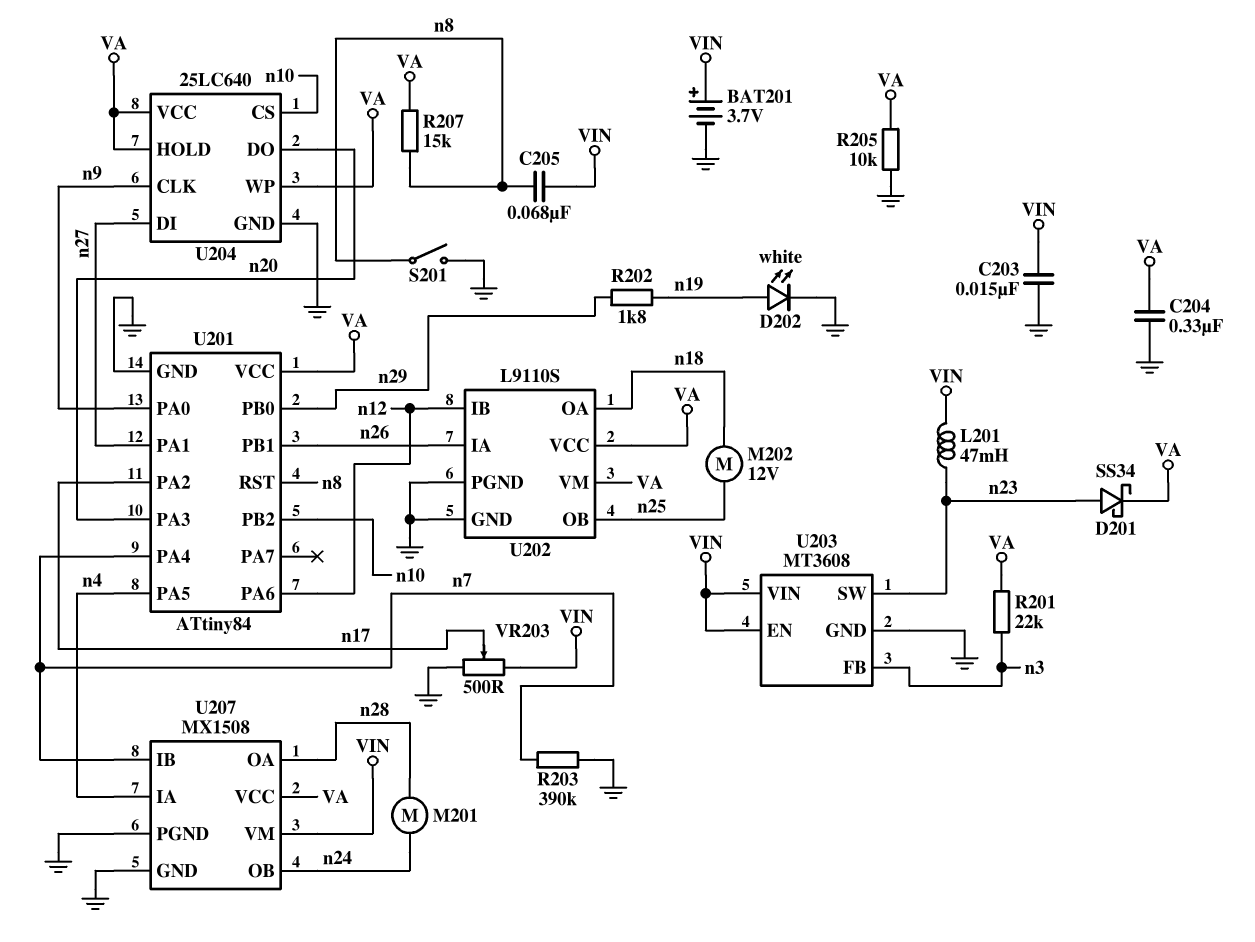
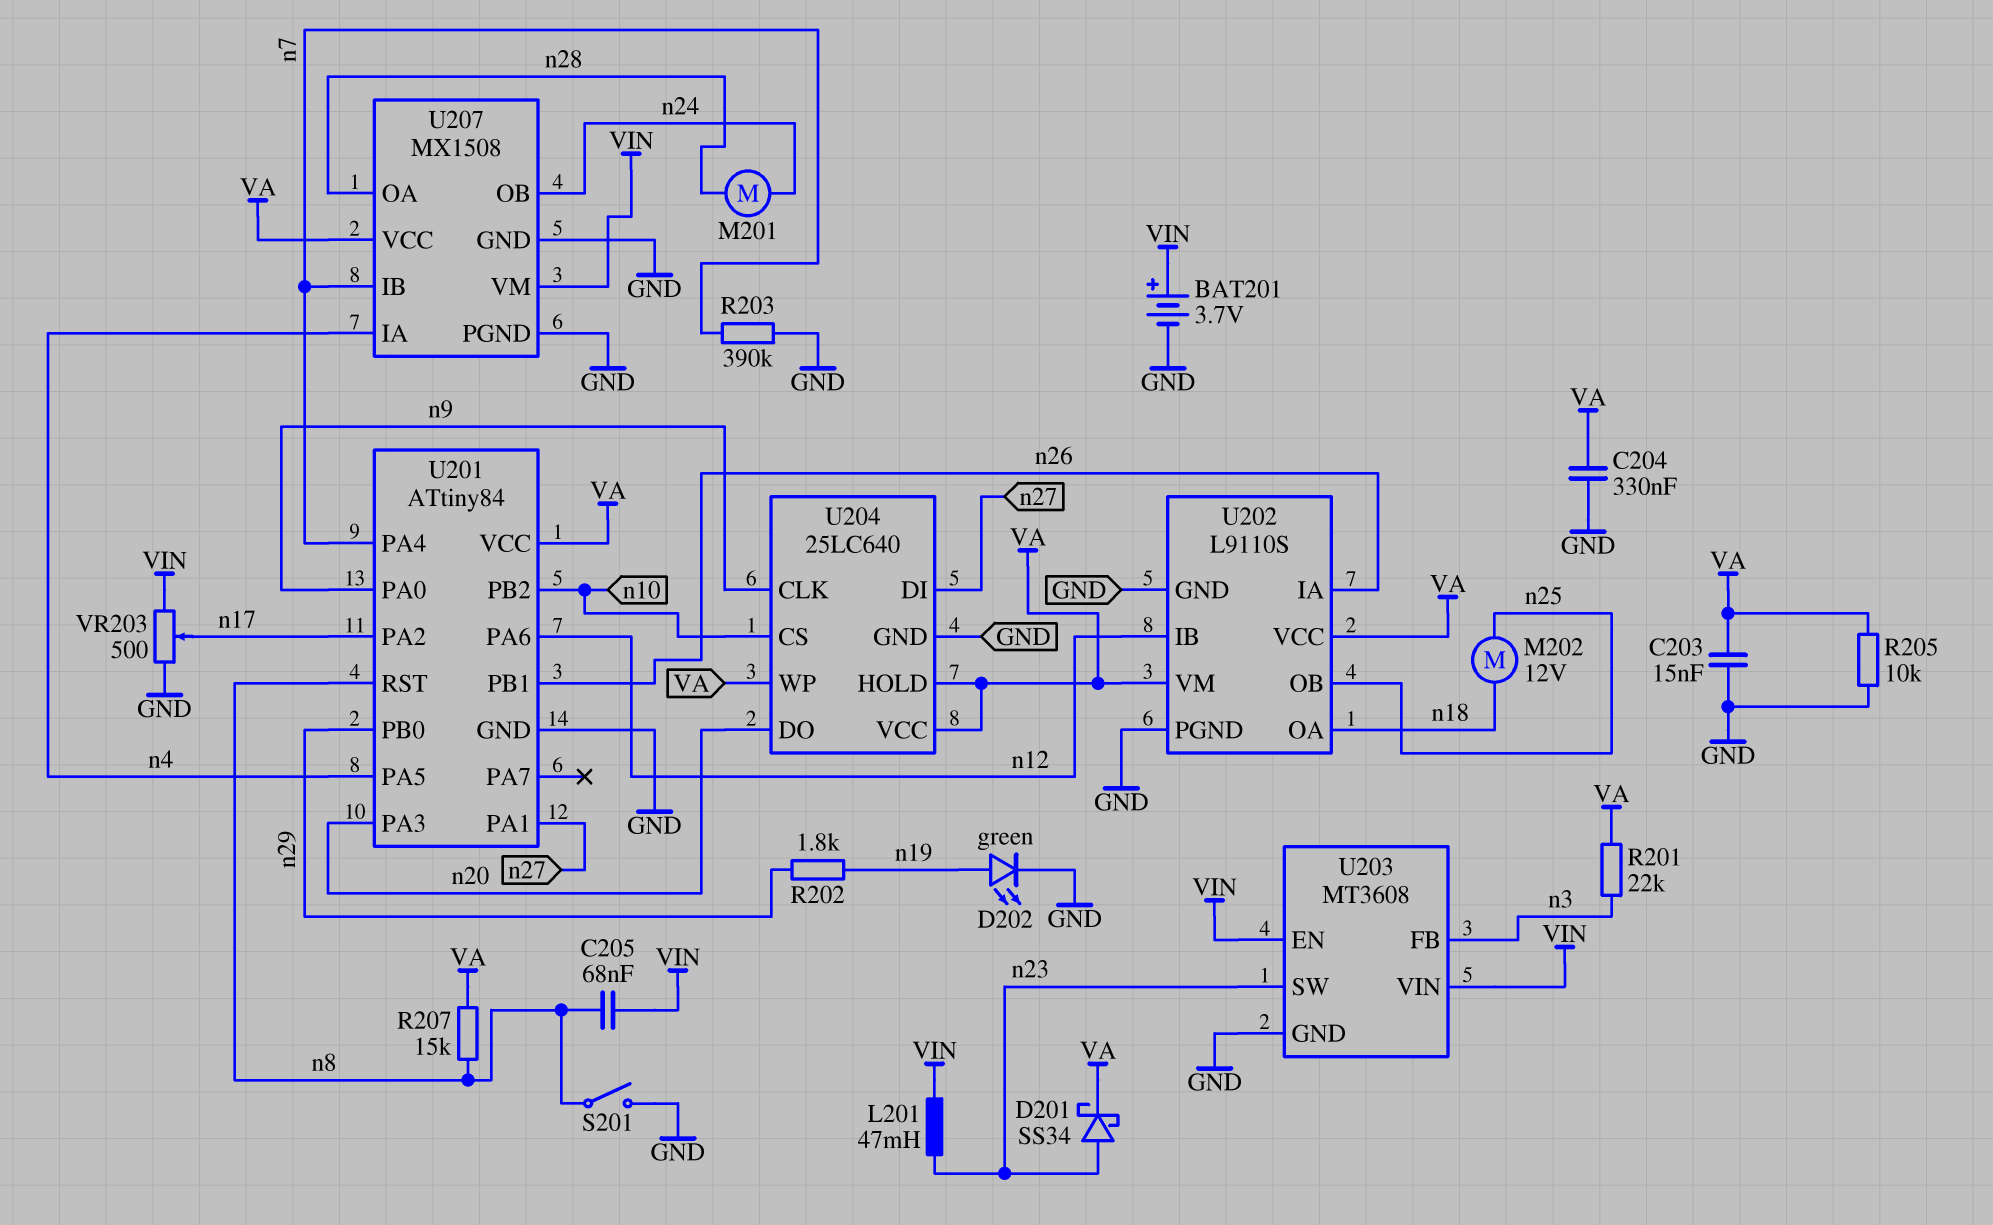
C203: 15nF (GND, VIN) -> 15nF (GND, VA)
D202: LED white (A n19, K GND) -> LED green (A n19, K GND)

